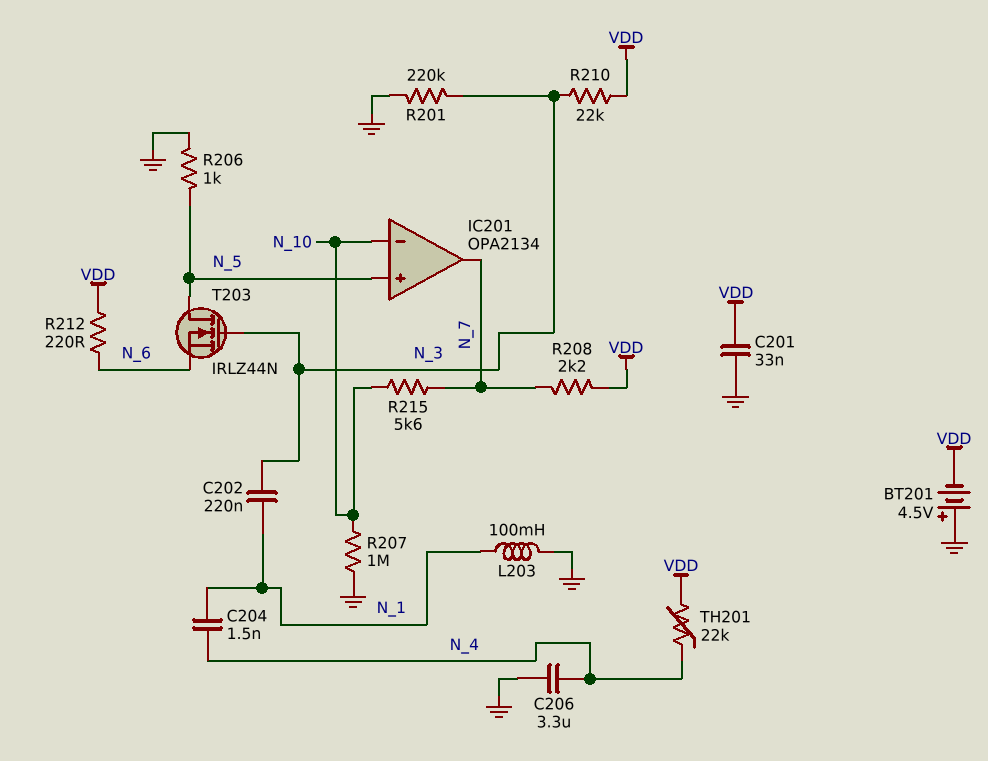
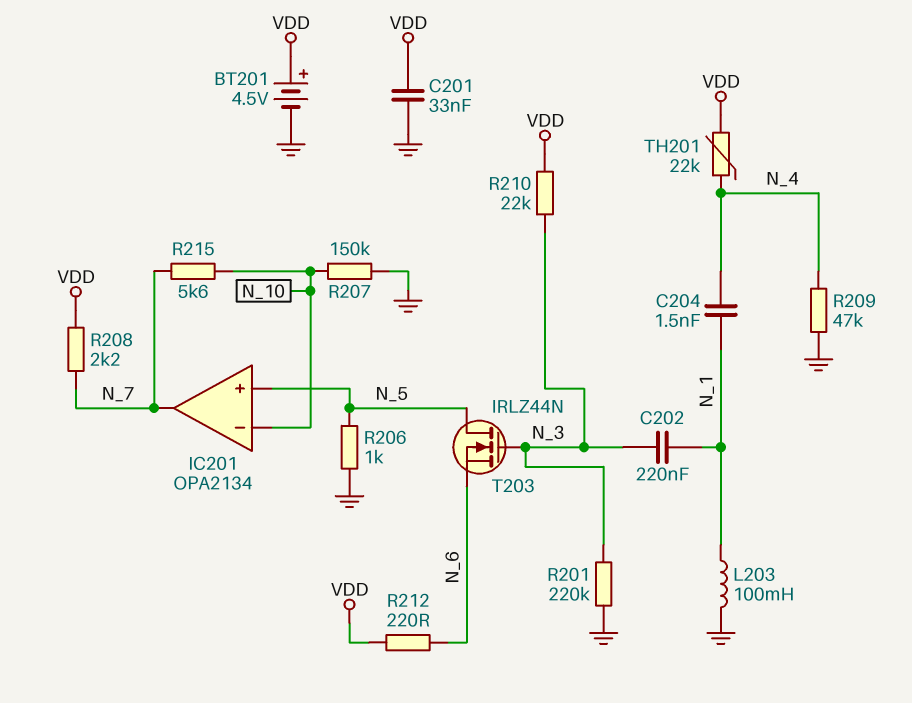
BT201: 4.5V (plus GND, minus VDD) -> 4.5V (plus VDD, minus GND)
C206: 3.3uF (GND, N_4) -> none
R207: 1M (GND, N_10) -> 150k (GND, N_10)
R209: none -> 47k (GND, N_4)

